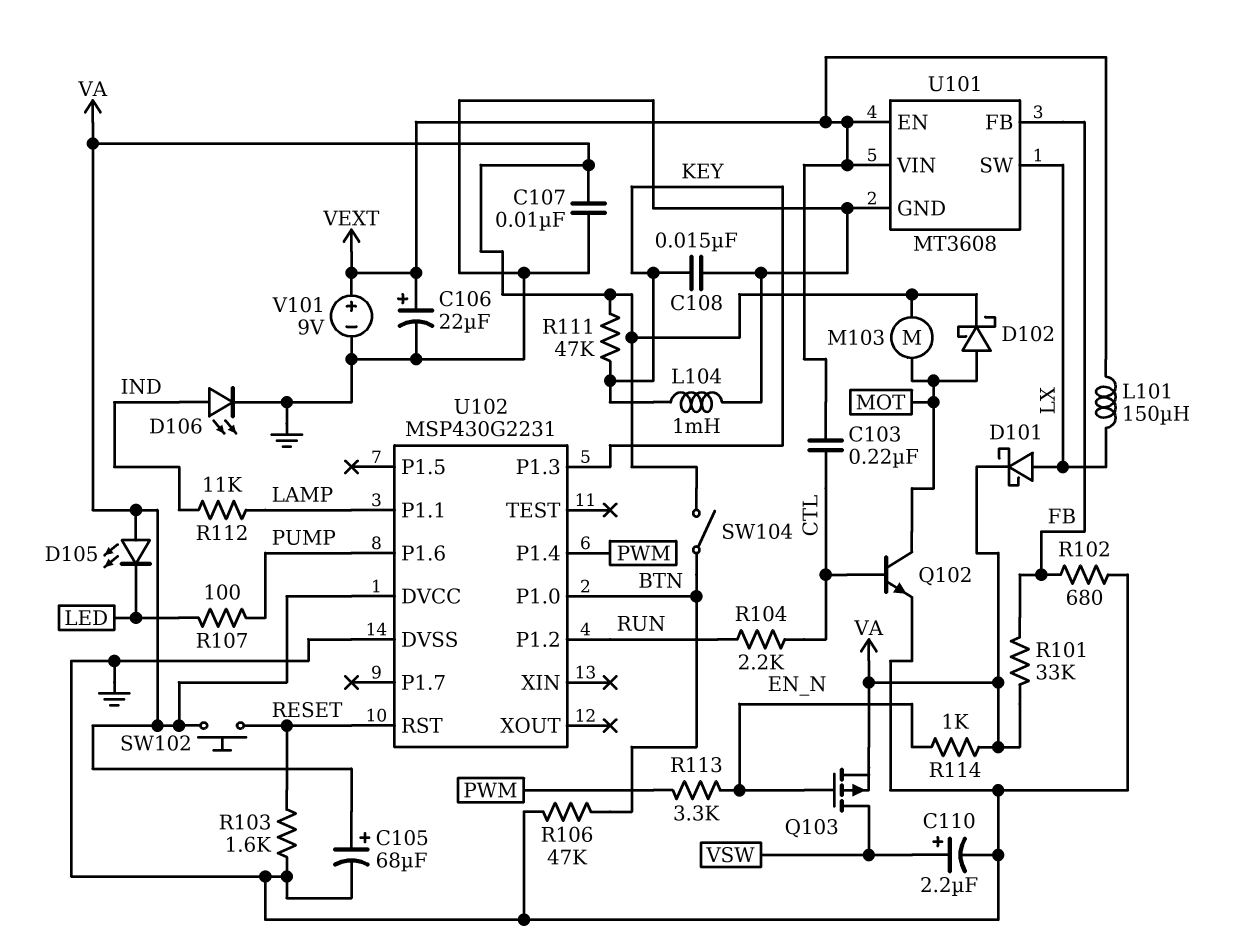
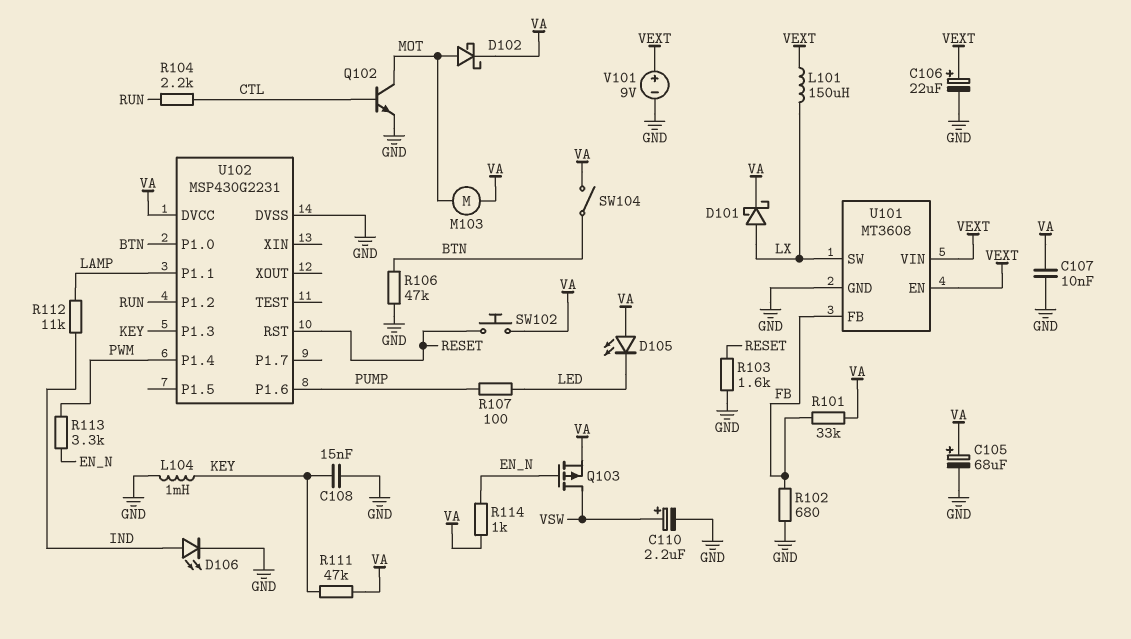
C103: 220nF (CTL, VEXT) -> none

